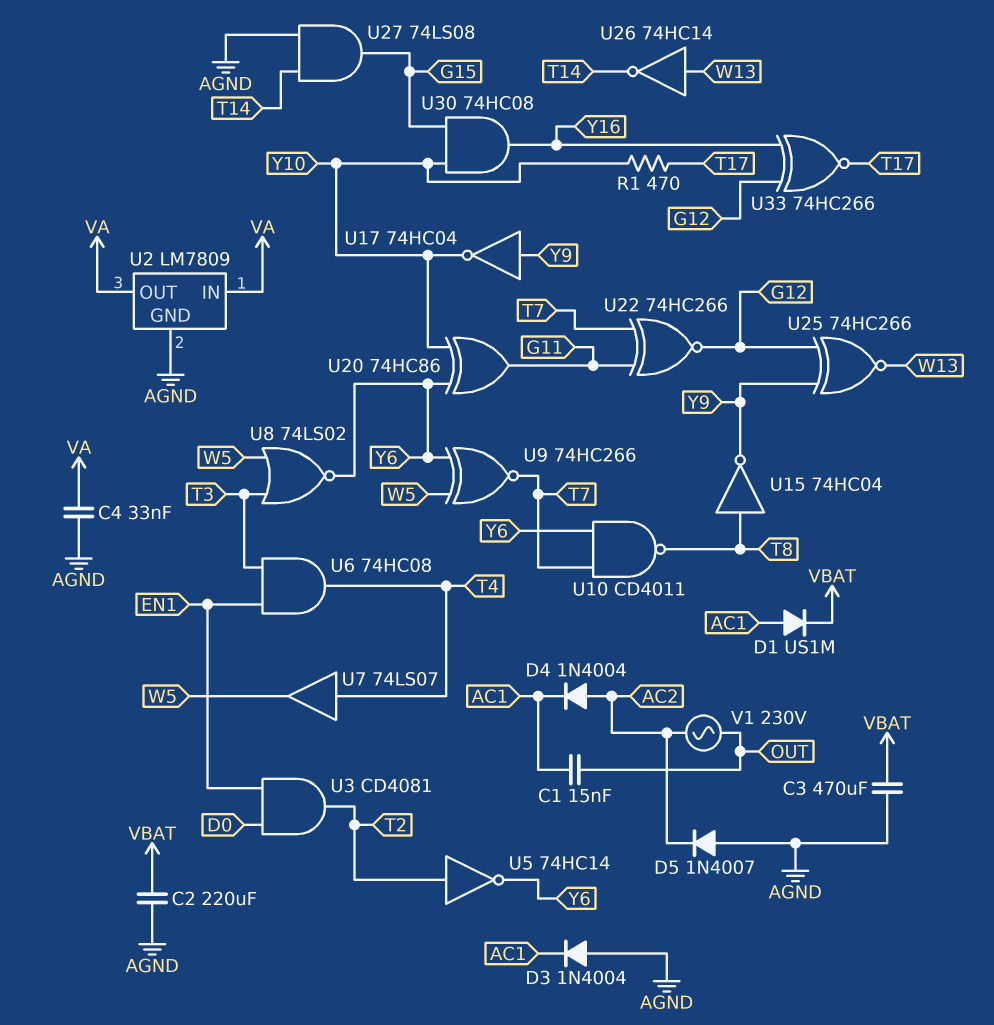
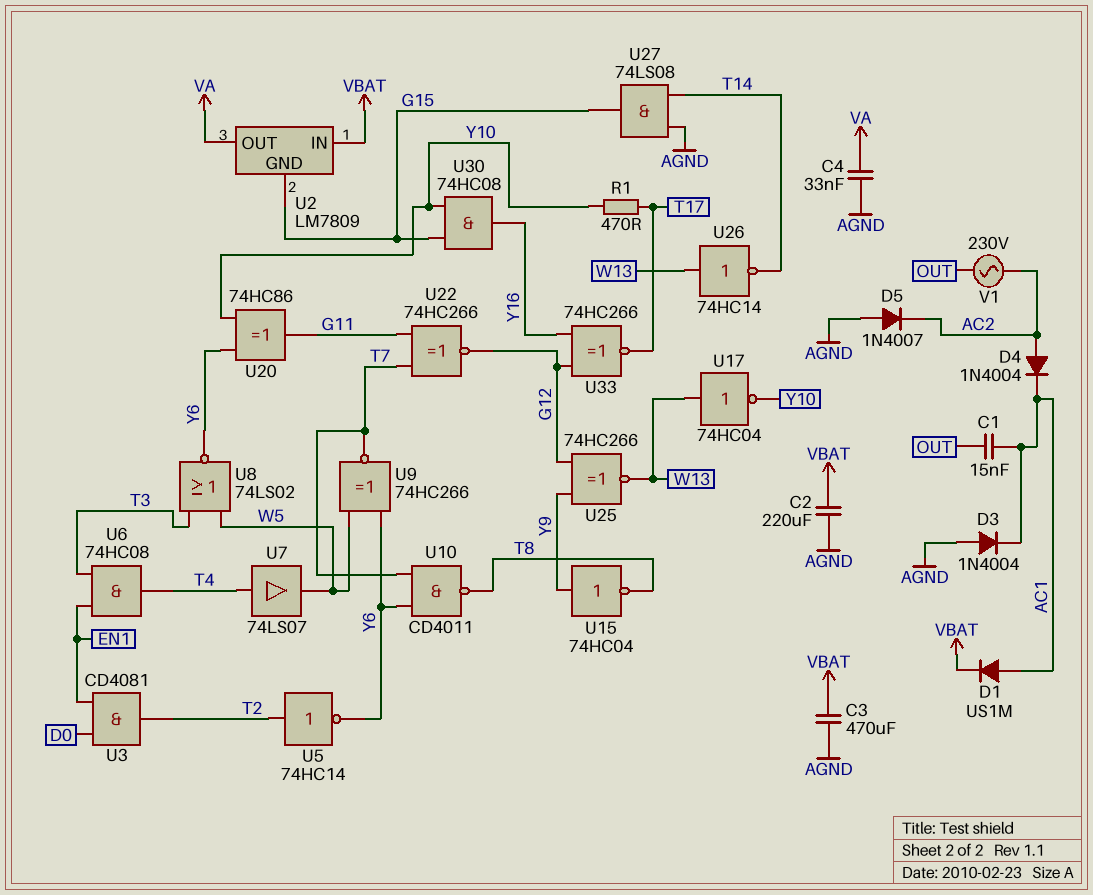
U2 pin GND: AGND -> G15
U2 pin IN: VA -> VBAT
U15: NOT 74HC04 (in T8, out Y9) -> NOT 74HC04 (in Y9, out T8)
U17: NOT 74HC04 (in Y9, out Y10) -> NOT 74HC04 (in W13, out Y10)

